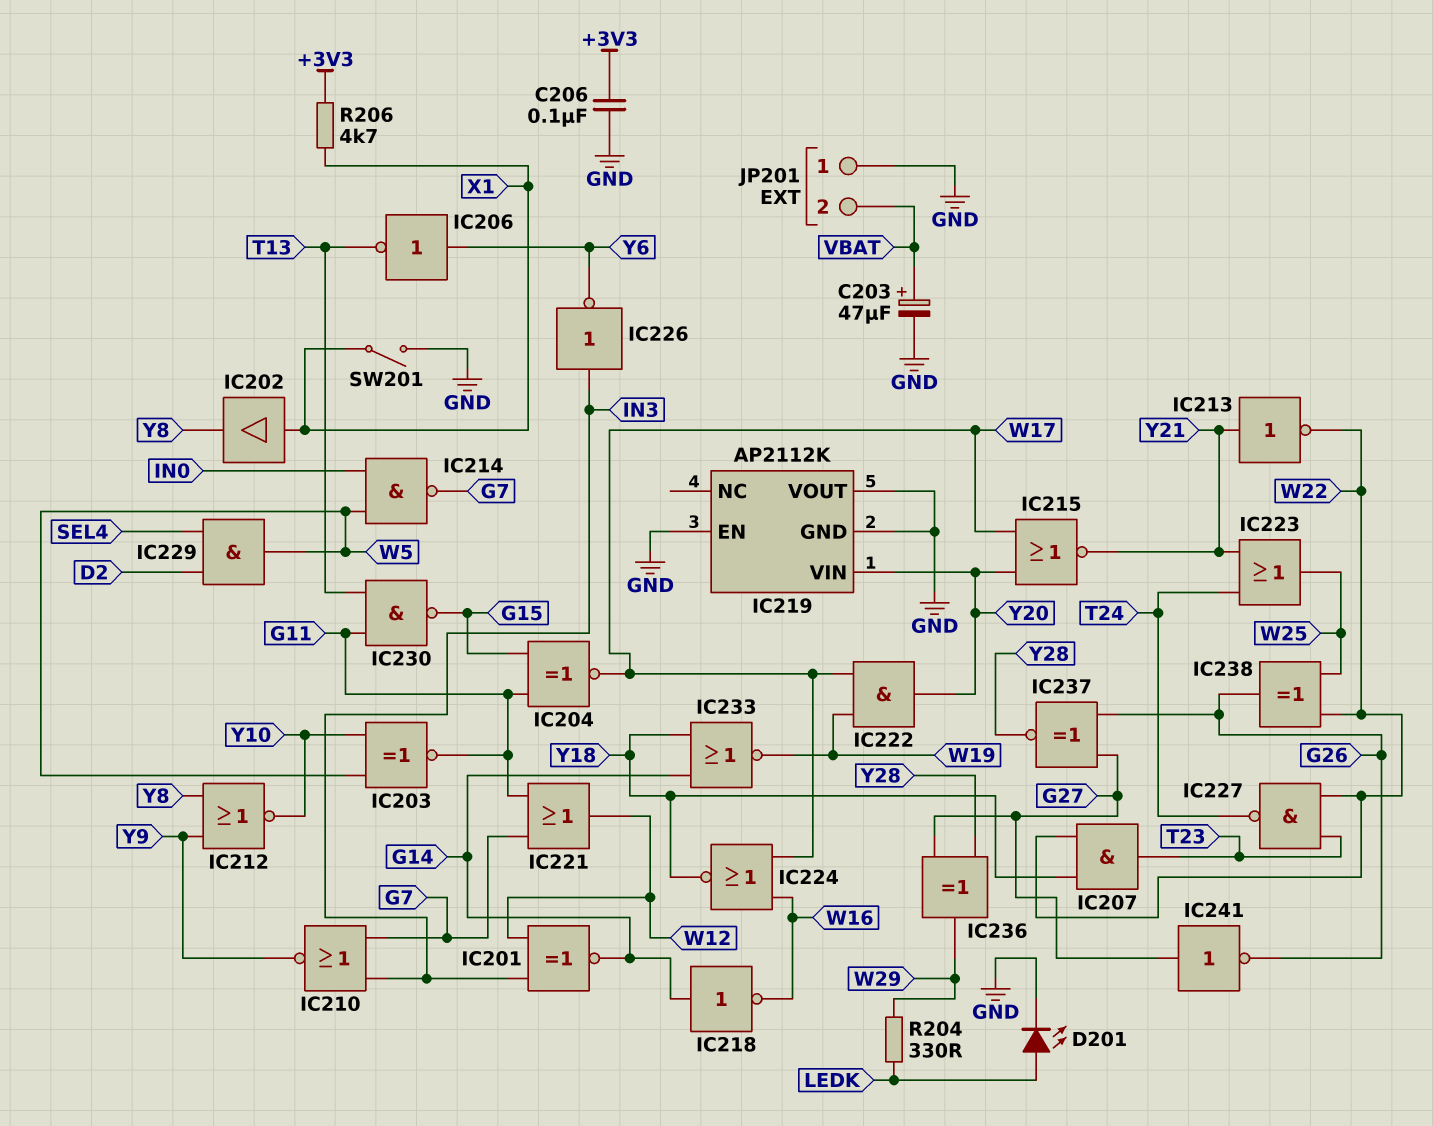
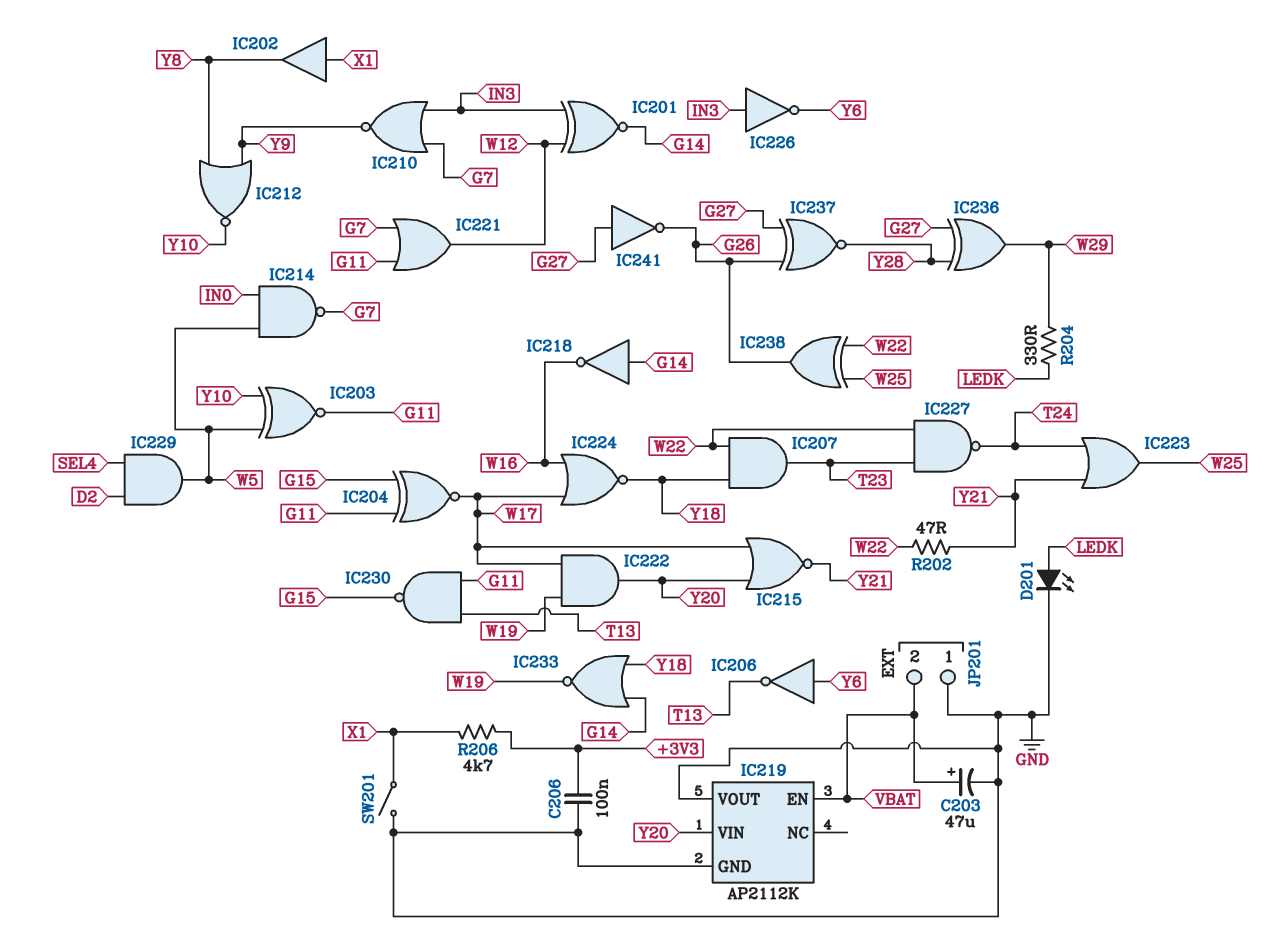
IC213: NOT (in Y21, out W22) -> none
IC219 pin EN: GND -> VBAT
R202: none -> 47 (W22, Y21)

